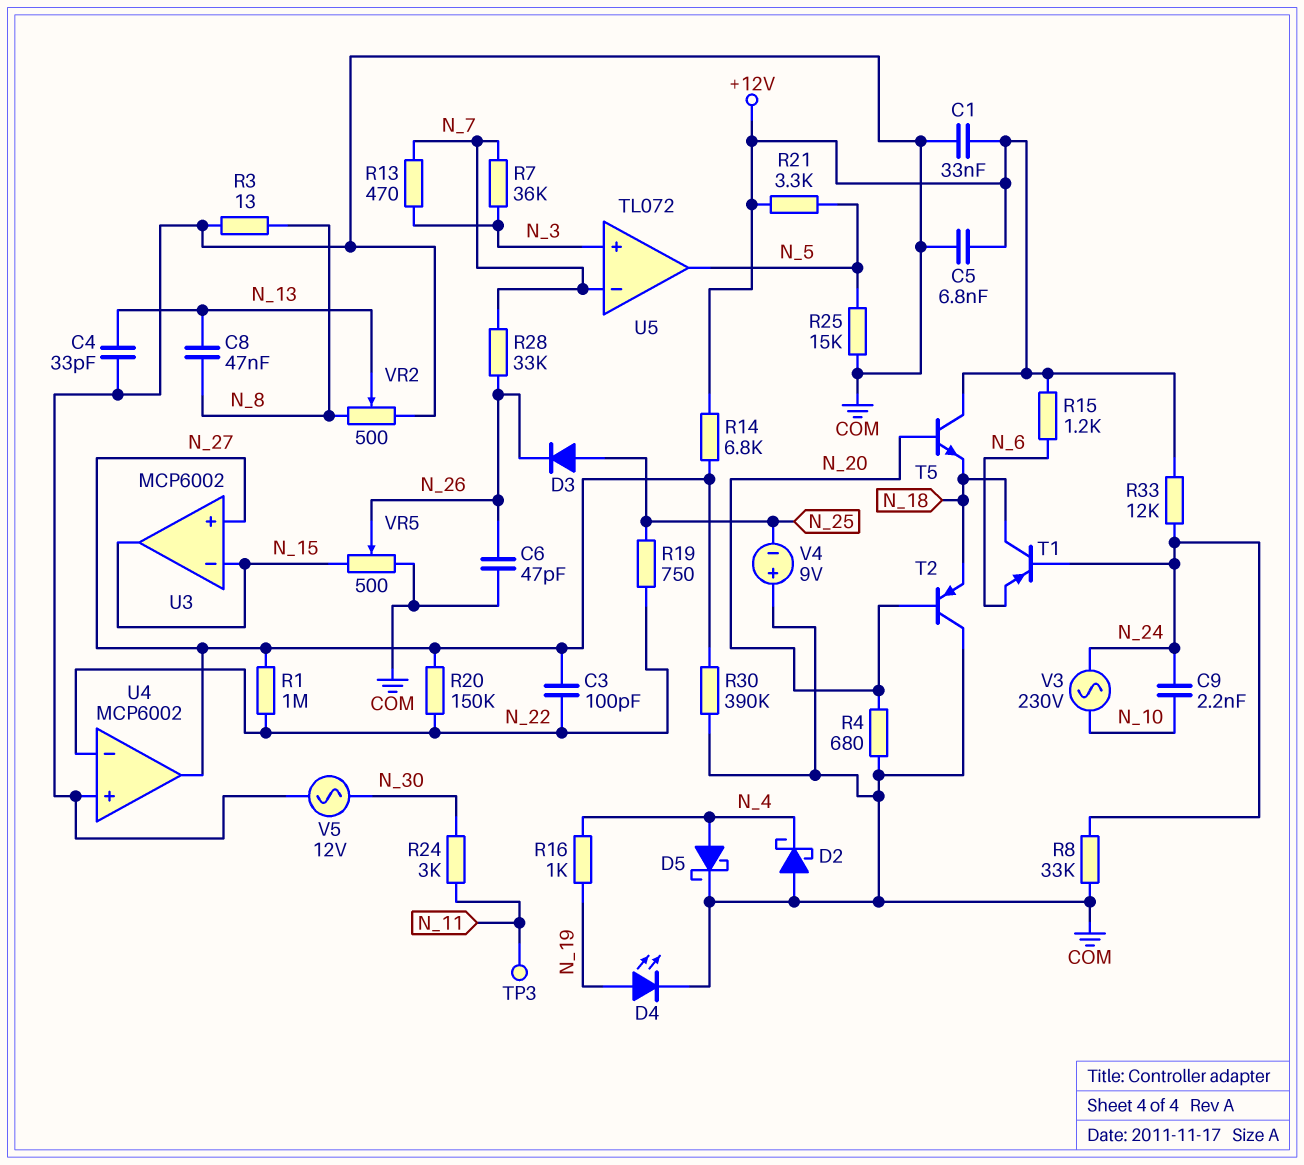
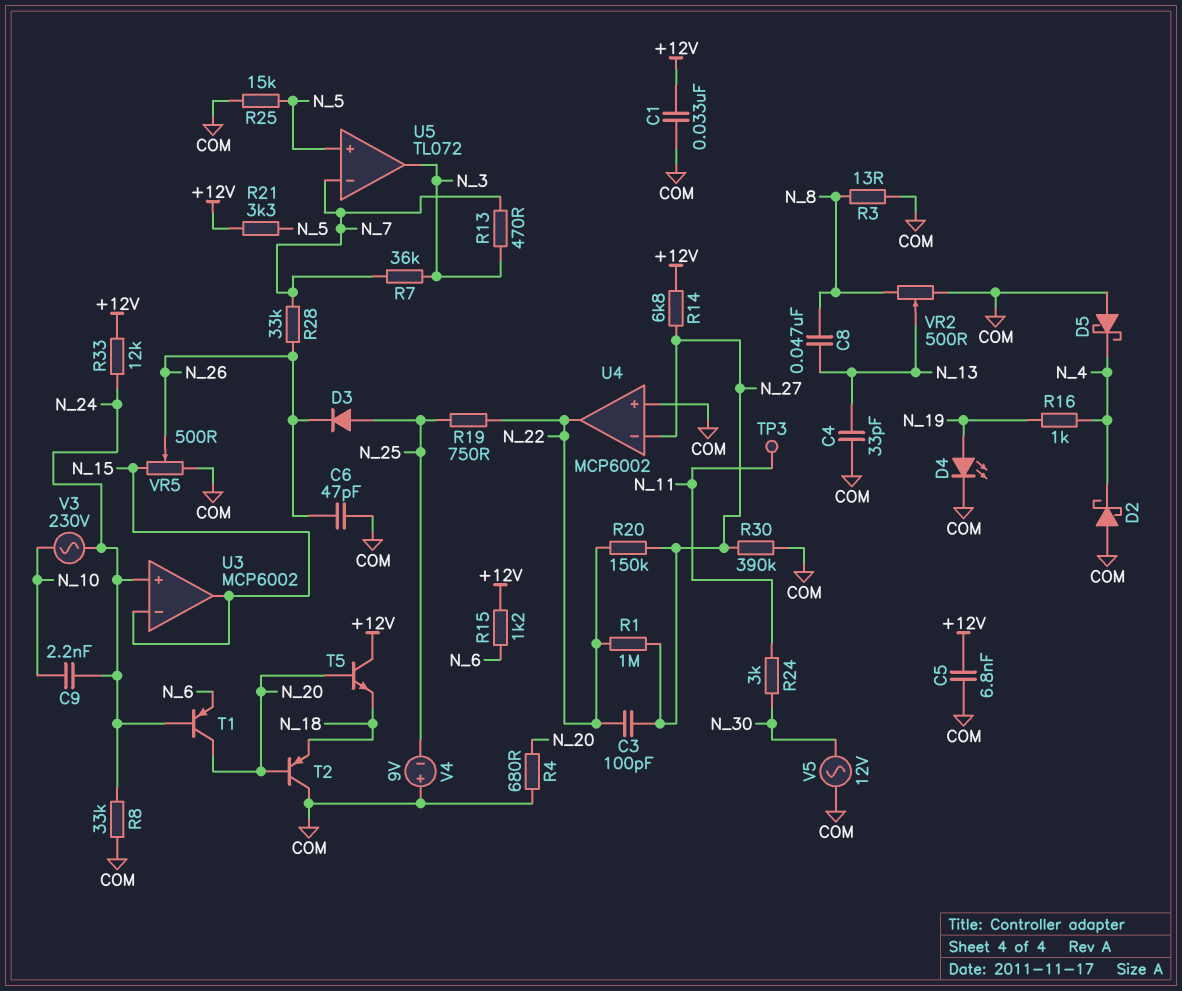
D5: schottky (A N_4, K COM) -> schottky (A COM, K N_4)
T1: PNP (B N_24, C N_18, E N_6) -> PNP (B N_24, C N_20, E N_6)
U3 pin in+: N_27 -> N_24
U4 pin in-: N_22 -> N_27
U4 pin out: N_27 -> N_22
U5 pin in+: N_3 -> N_5
U5 pin out: N_5 -> N_3

